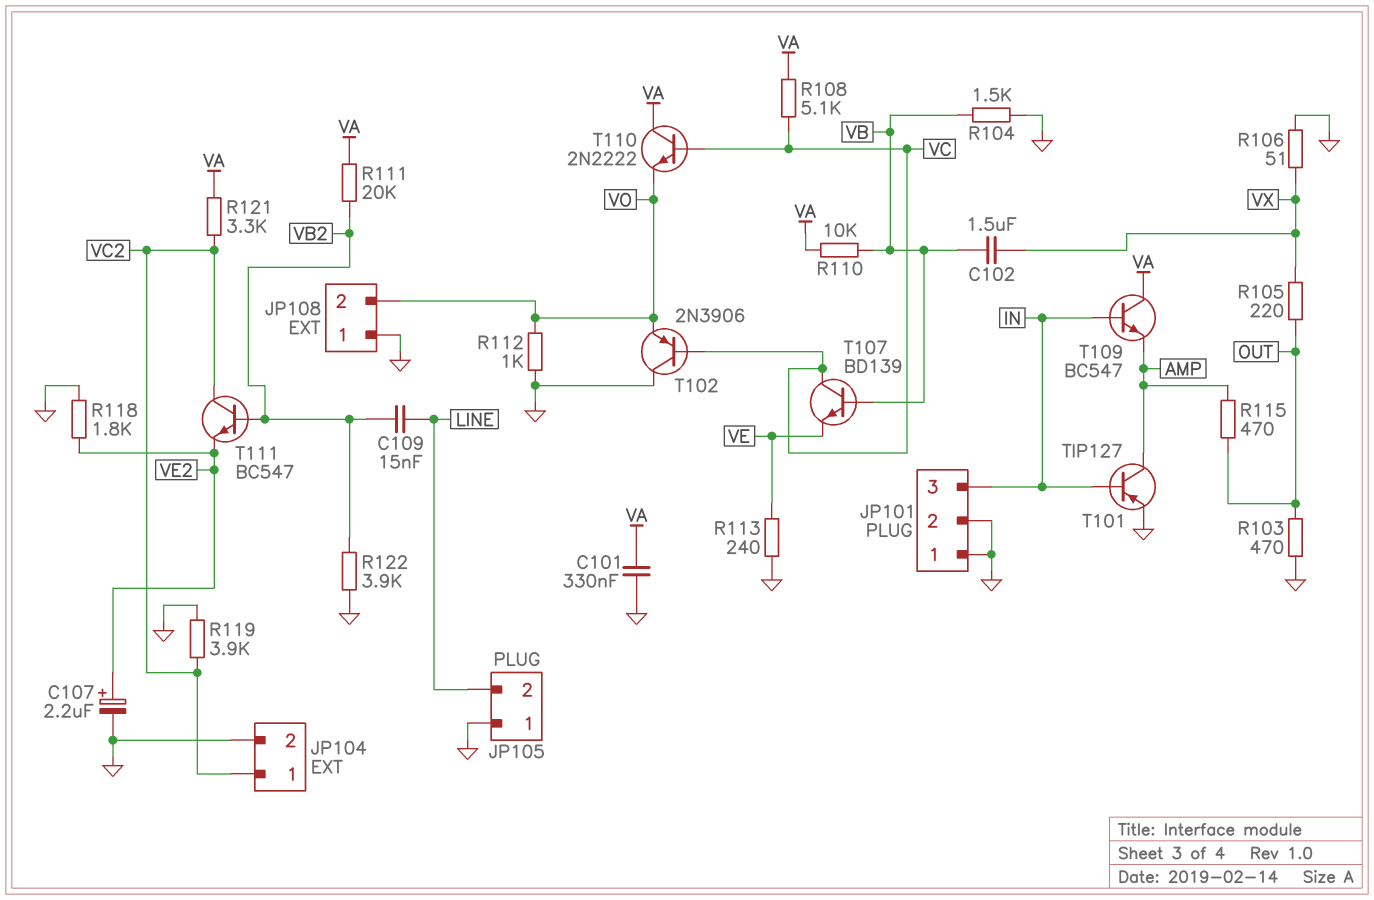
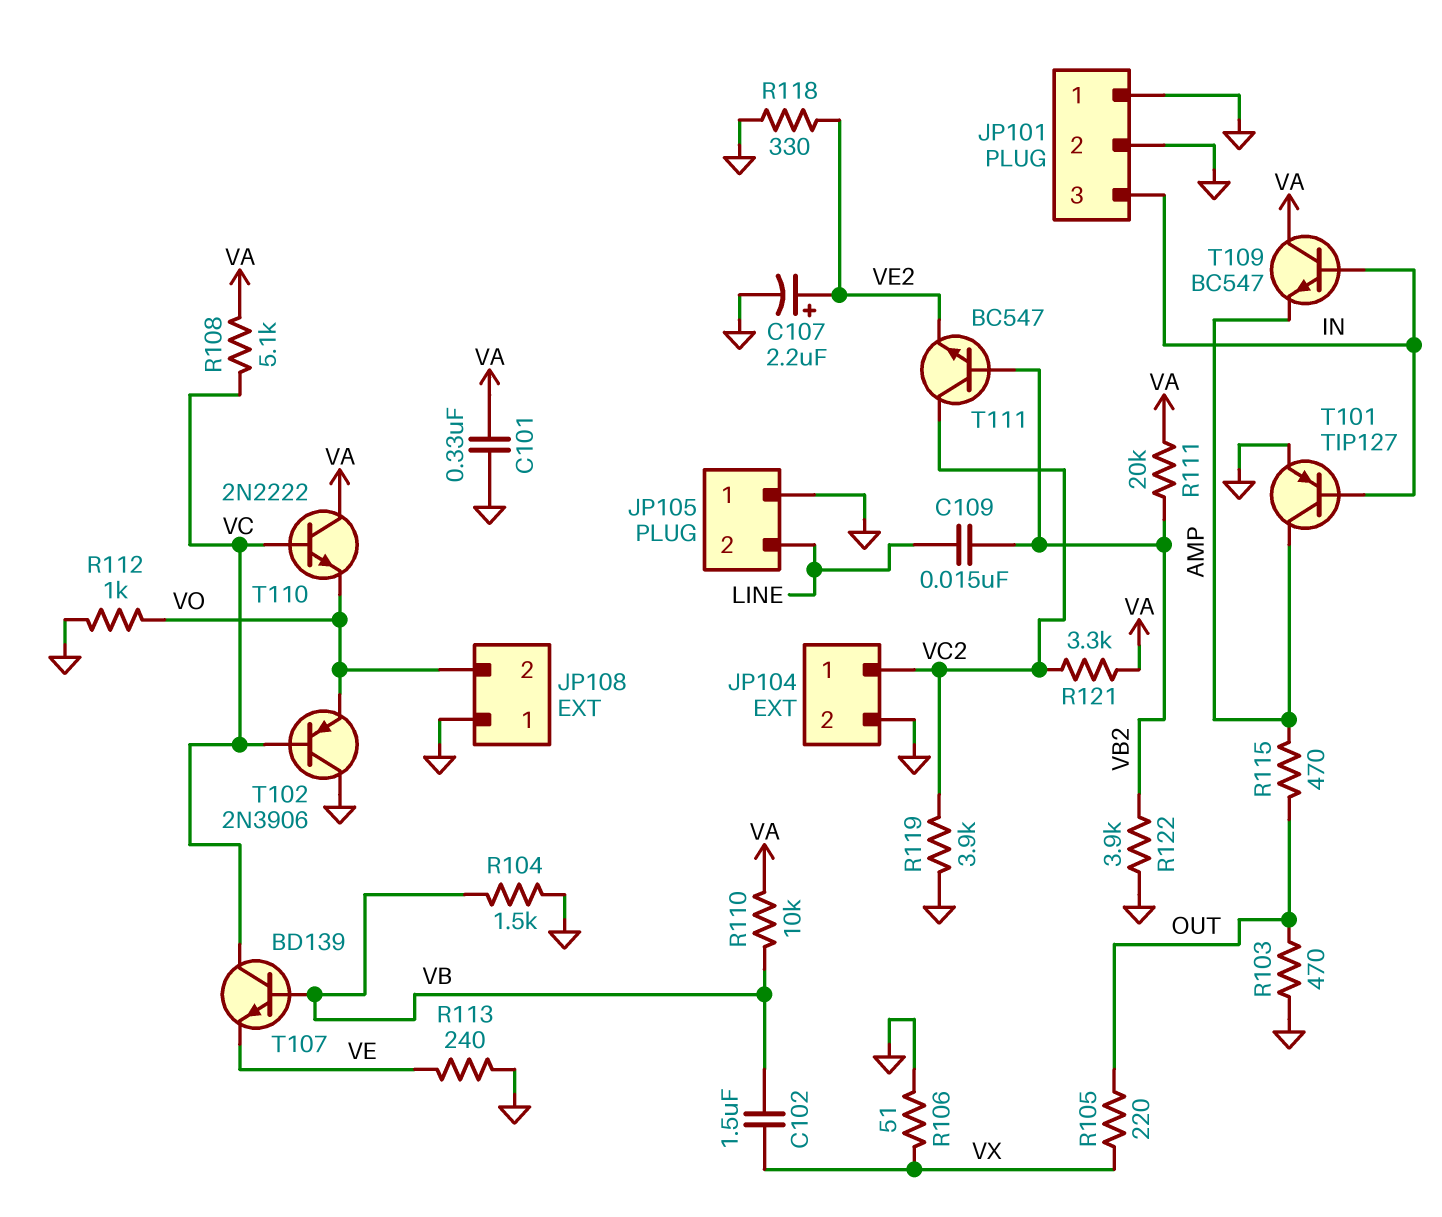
R118: 1.8k (GND, VE2) -> 330 (GND, VE2)

